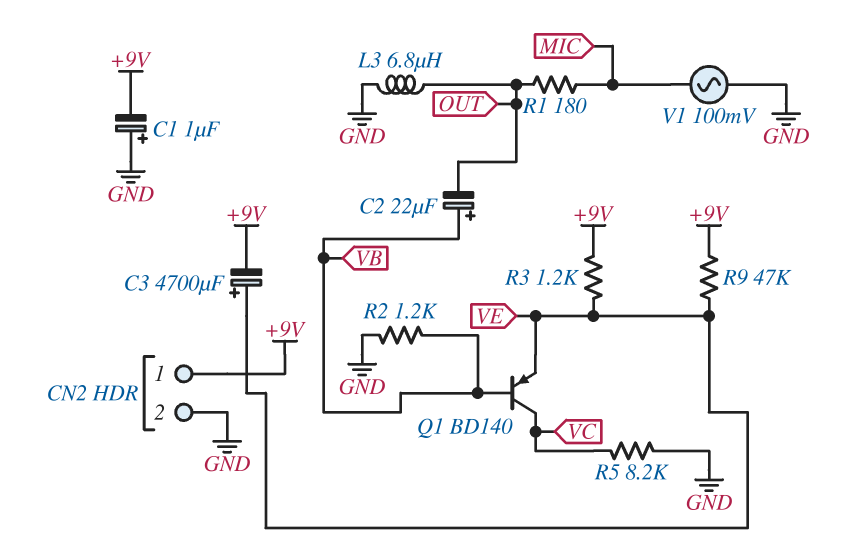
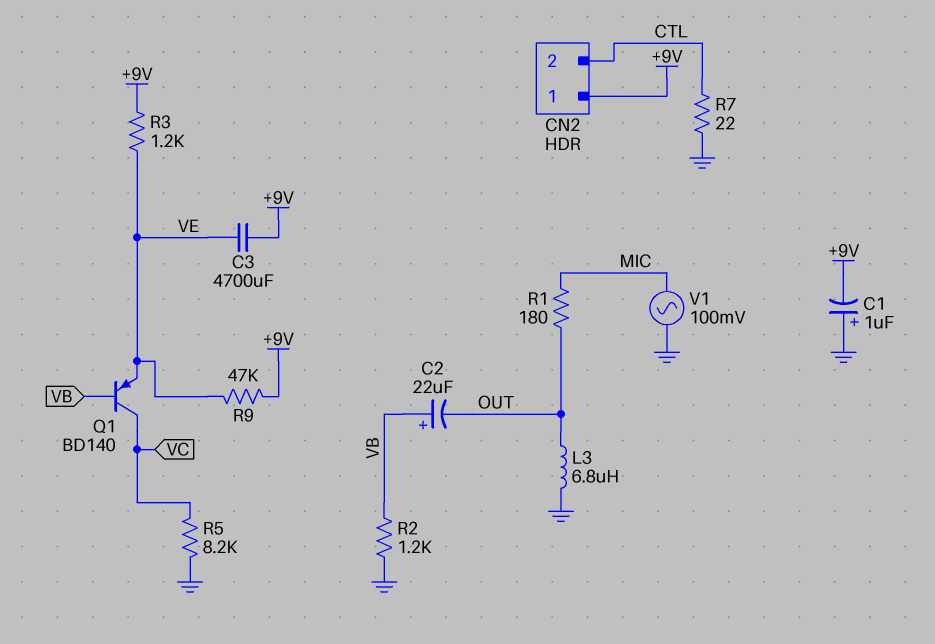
C3: 4700uF (plus VE, minus +9V) -> 4700uF (+9V, VE)
CN2 pin 2: GND -> CTL
R7: none -> 22 (CTL, GND)

